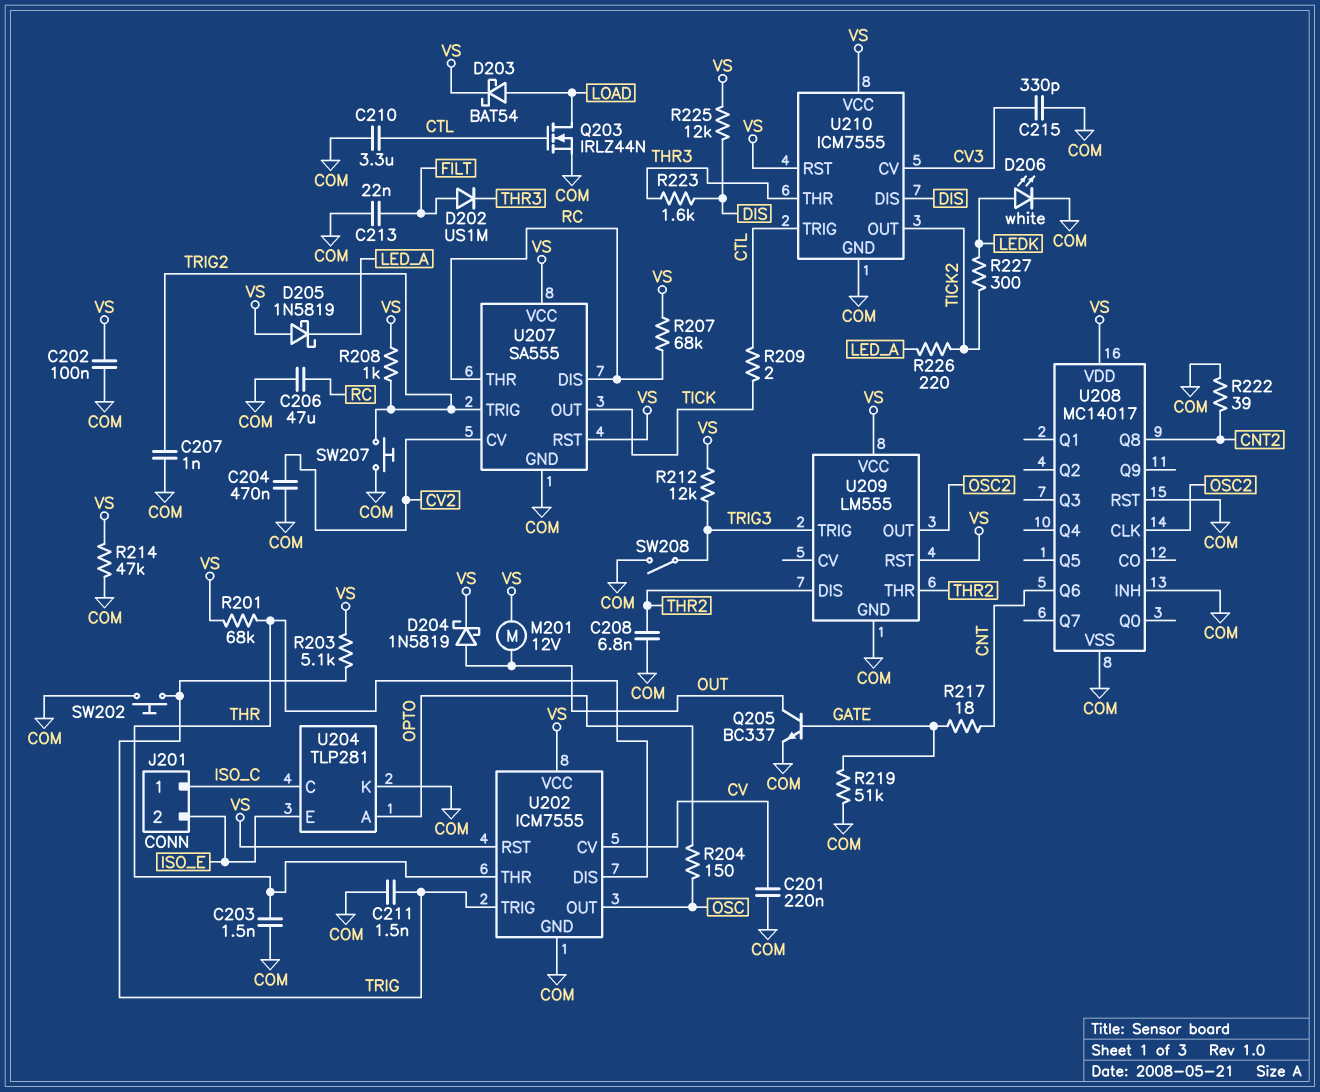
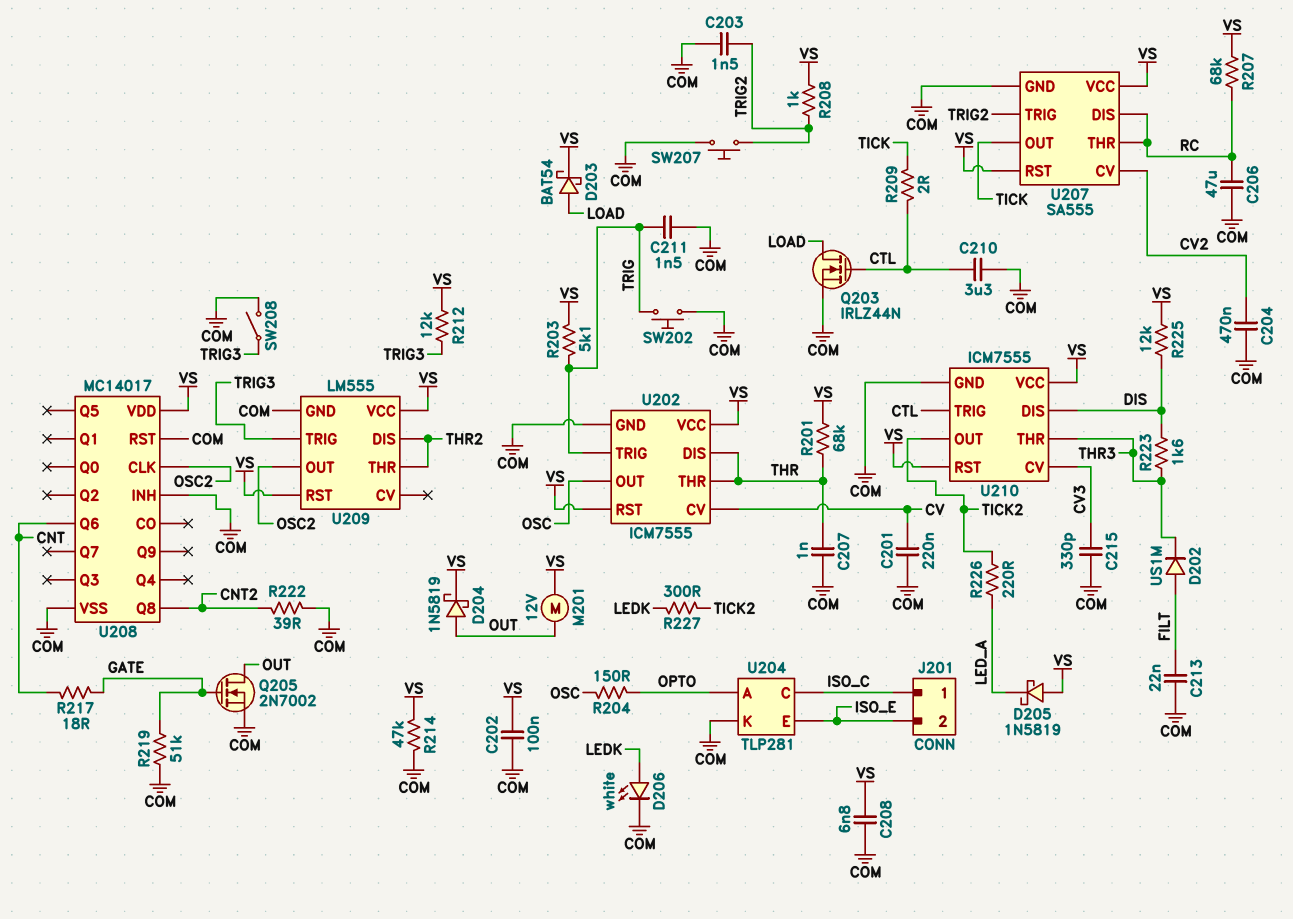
C203: 1.5nF (COM, THR) -> 1.5nF (COM, TRIG2)
C207: 1nF (COM, TRIG2) -> 1nF (COM, THR)
C208: 6.8nF (COM, THR2) -> 6.8nF (COM, VS)
Q205: NPN BC337 (B GATE, C OUT, E COM) -> NMOS 2N7002 (G GATE, D OUT, S COM)

